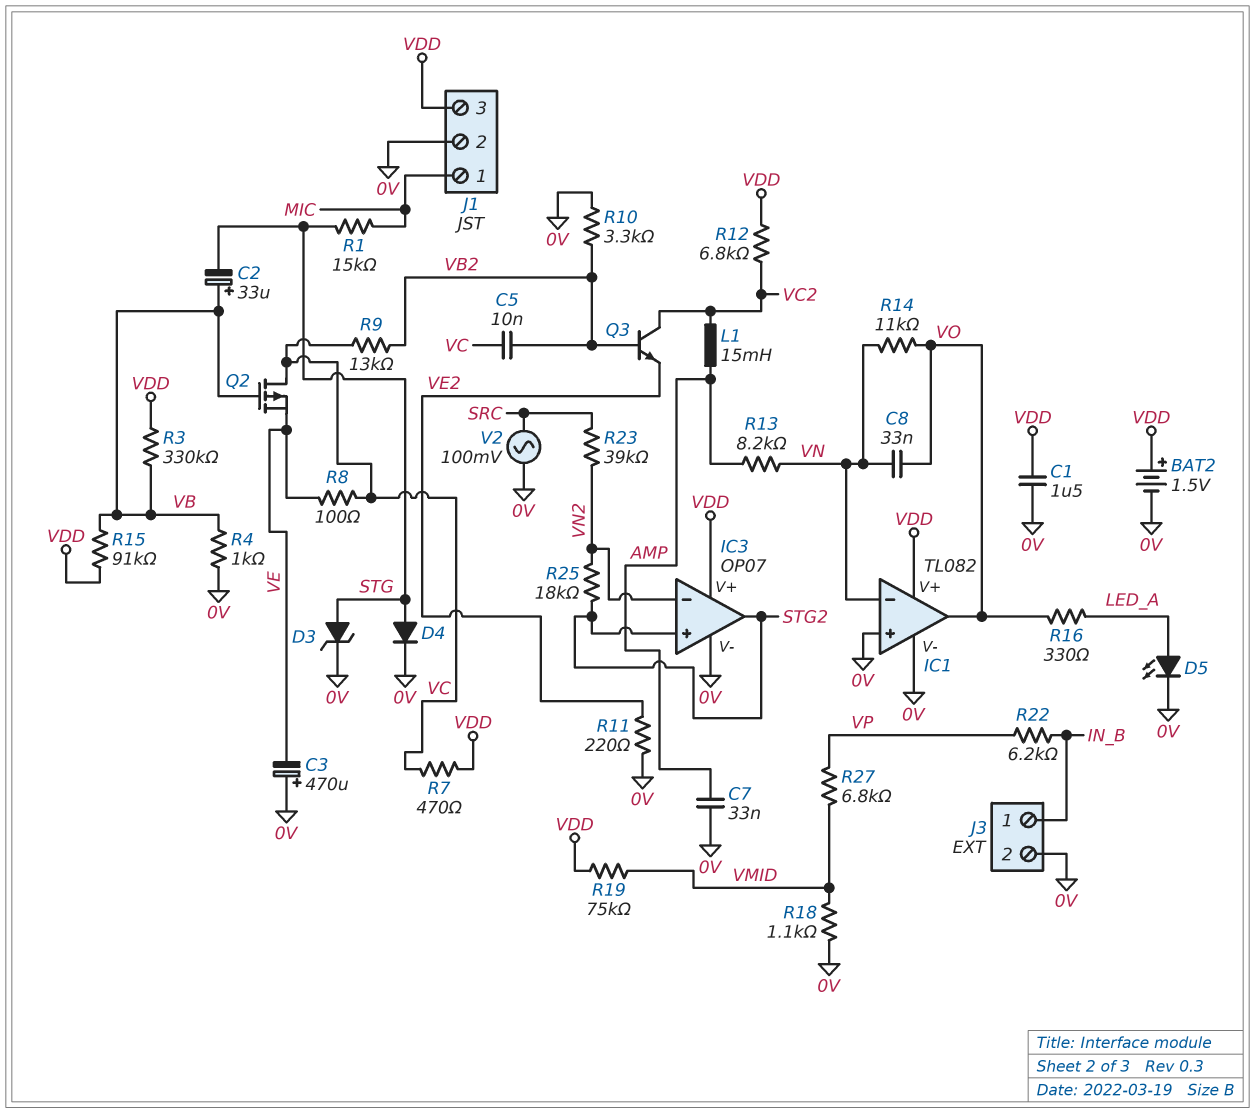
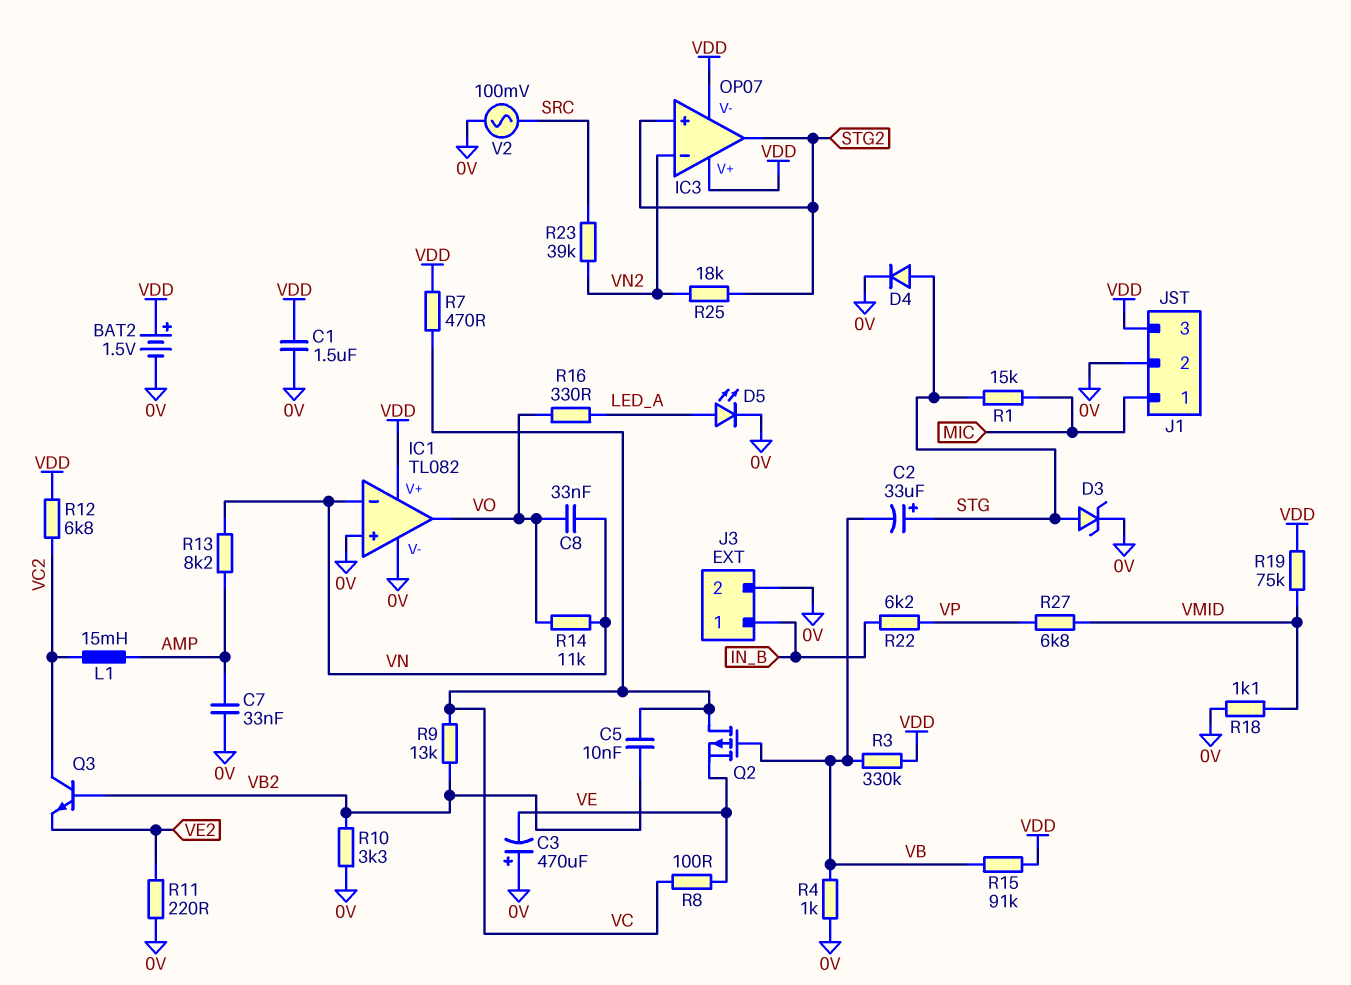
C2: 33uF (plus VB, minus STG) -> 33uF (plus STG, minus VB)
IC3 pin V-: 0V -> VDD

